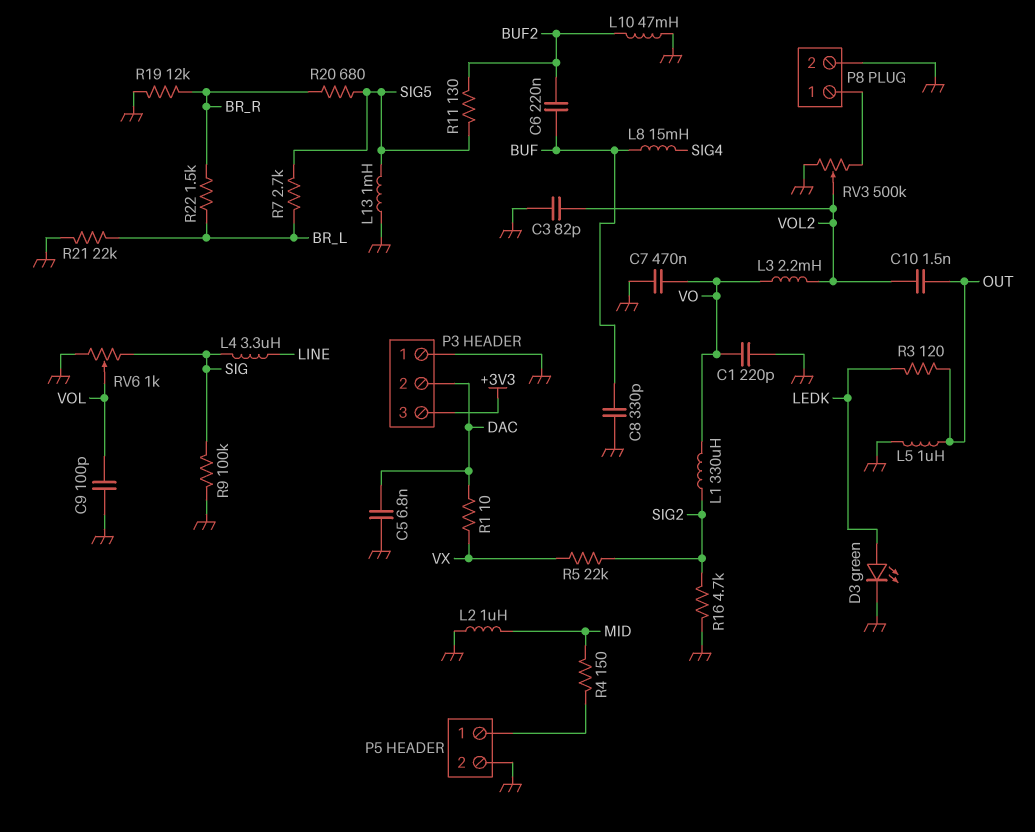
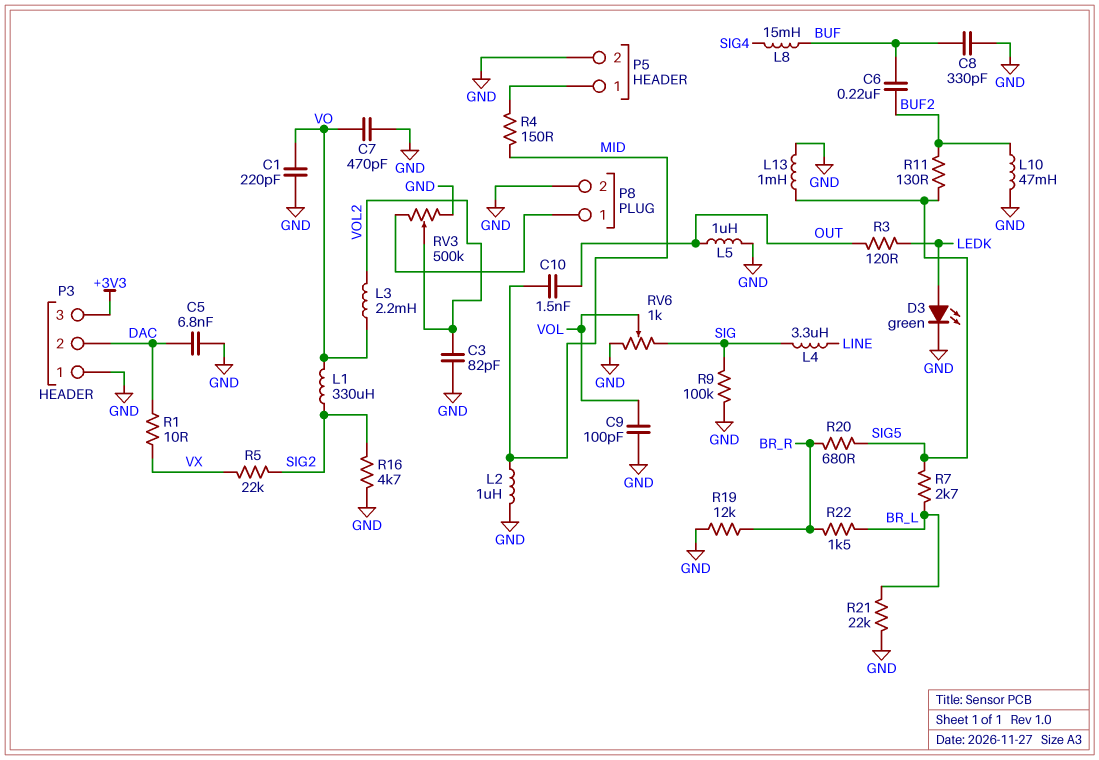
C7: 470nF (GND, VO) -> 470pF (GND, VO)
C10: 1.5nF (OUT, VOL2) -> 1.5nF (MID, OUT)

